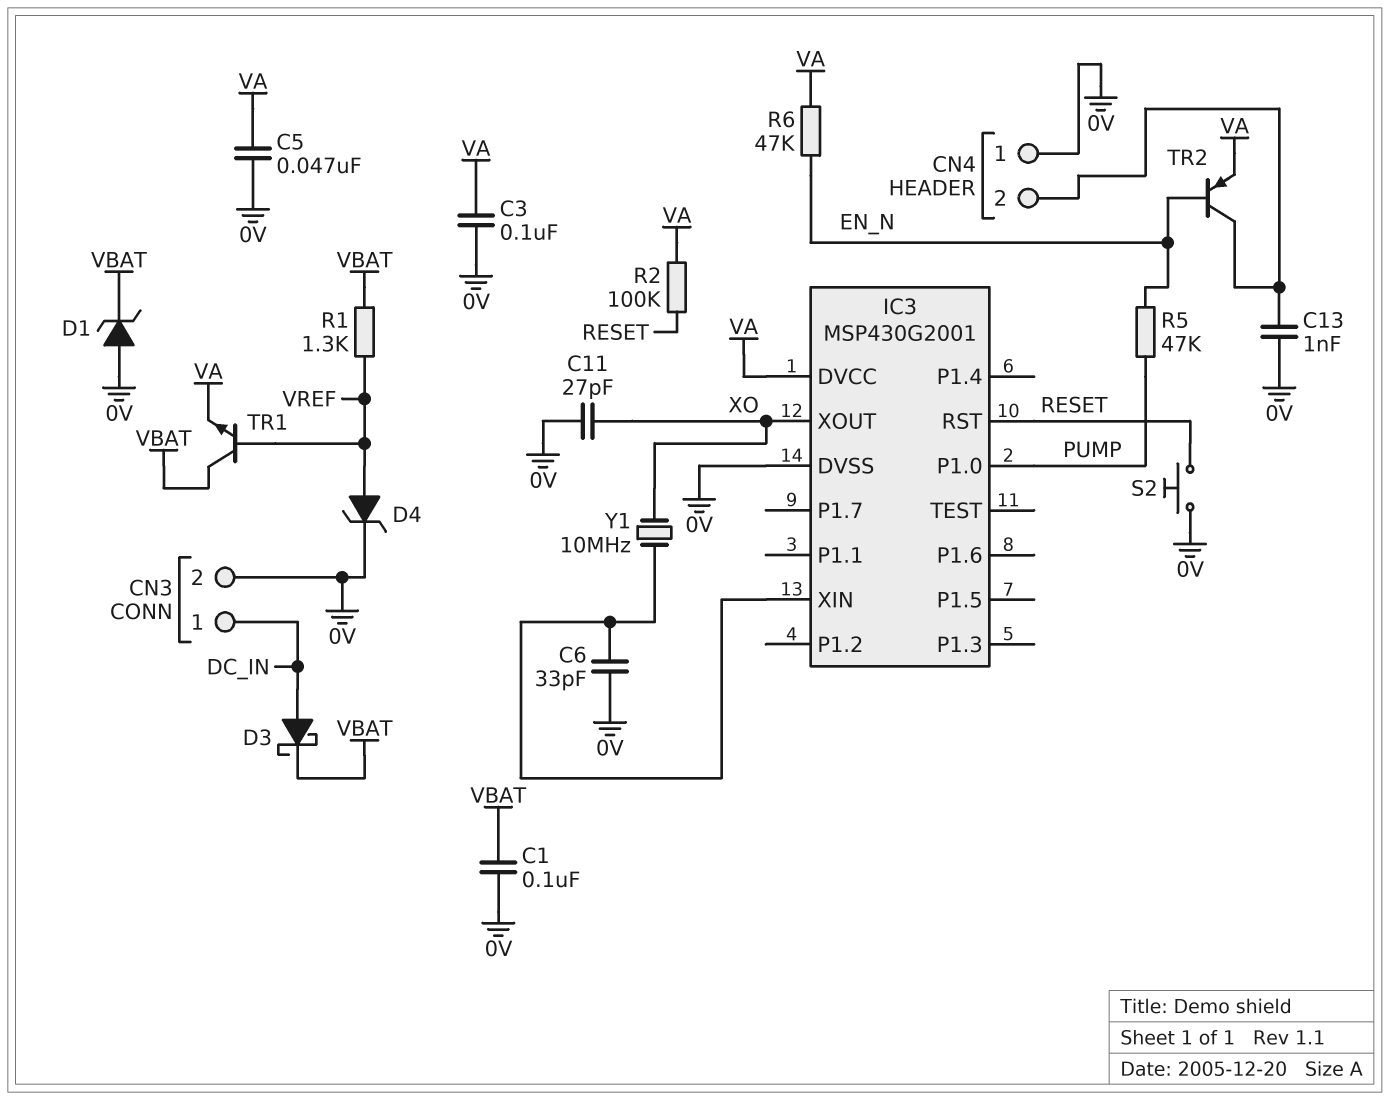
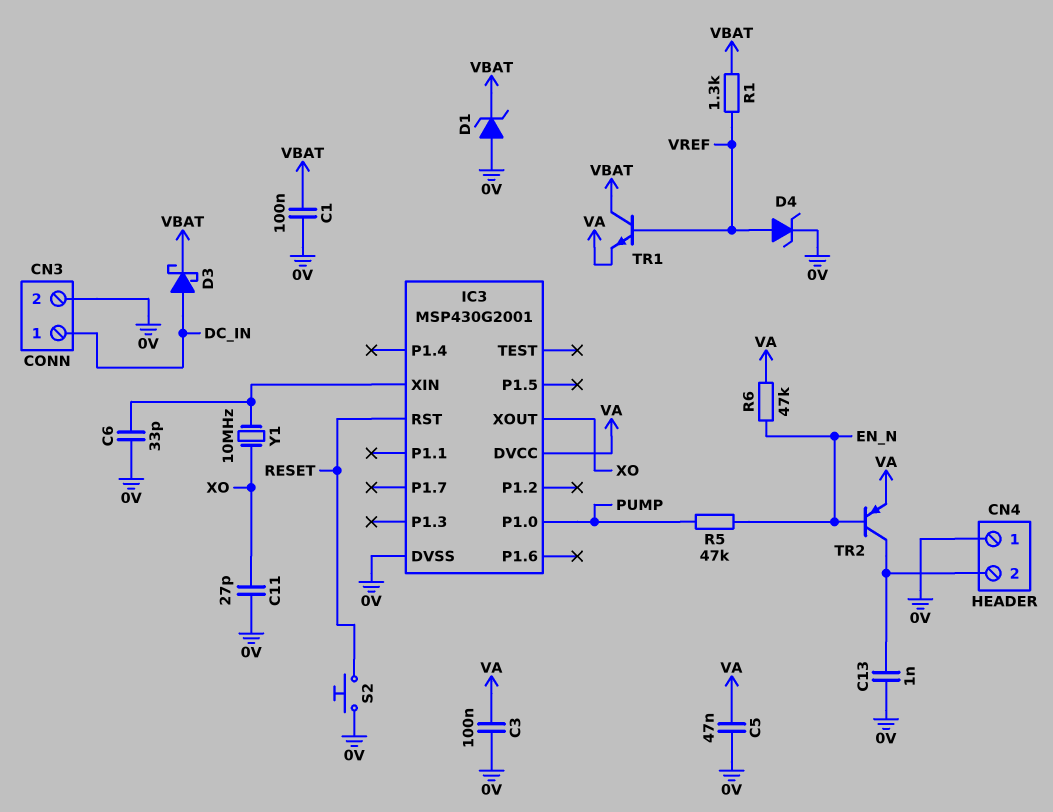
R2: 100k (RESET, VA) -> none

